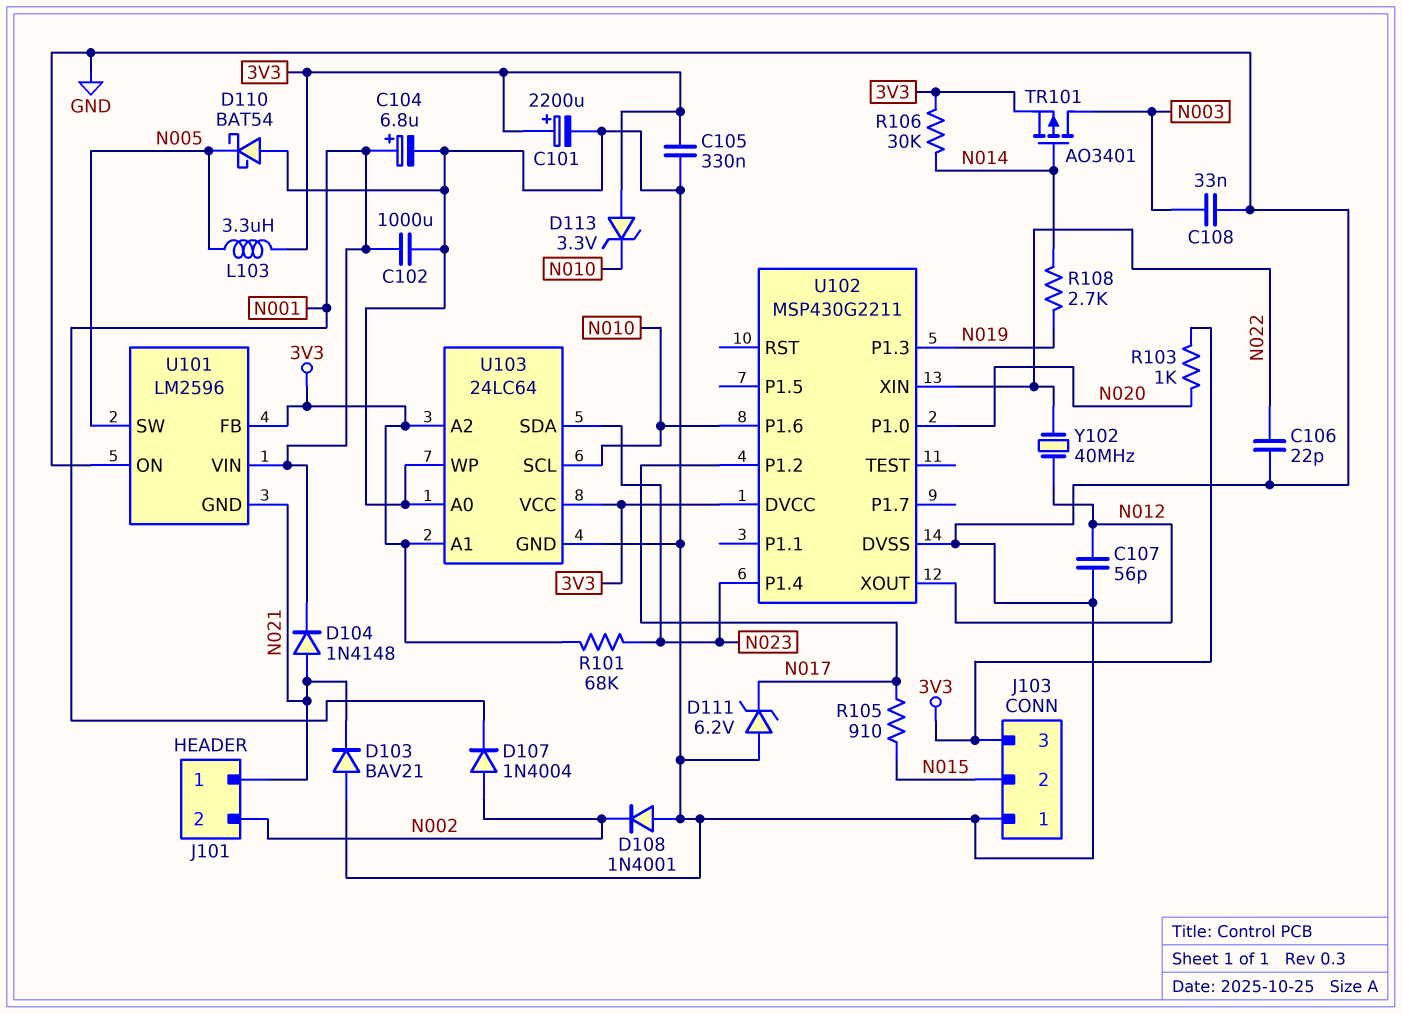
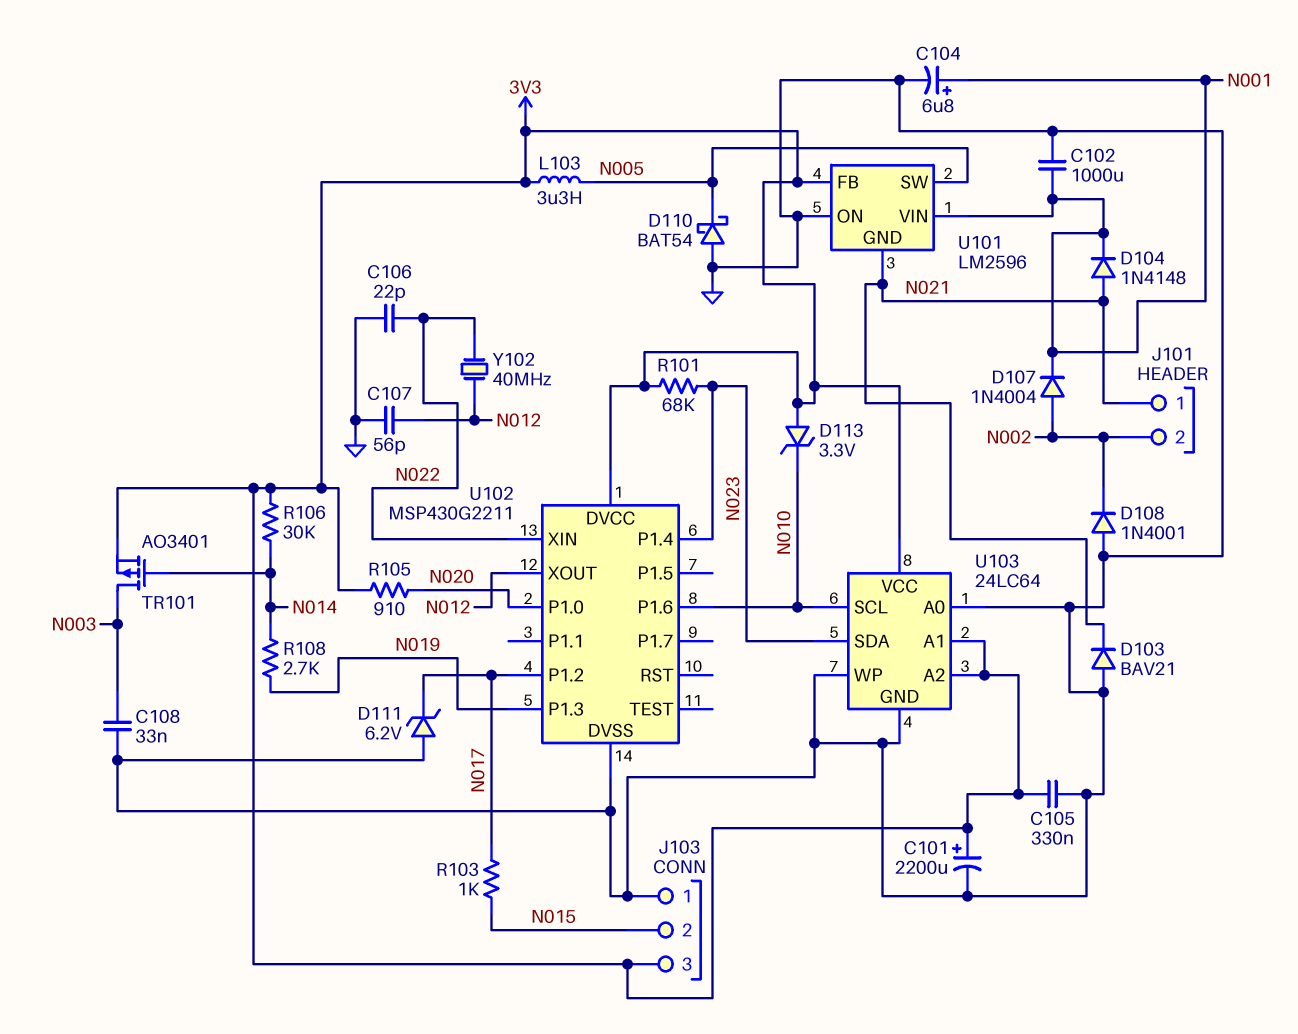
R103: 1k (3V3, N020) -> 1k (N015, N017)
R105: 910 (N015, N017) -> 910 (3V3, N020)

